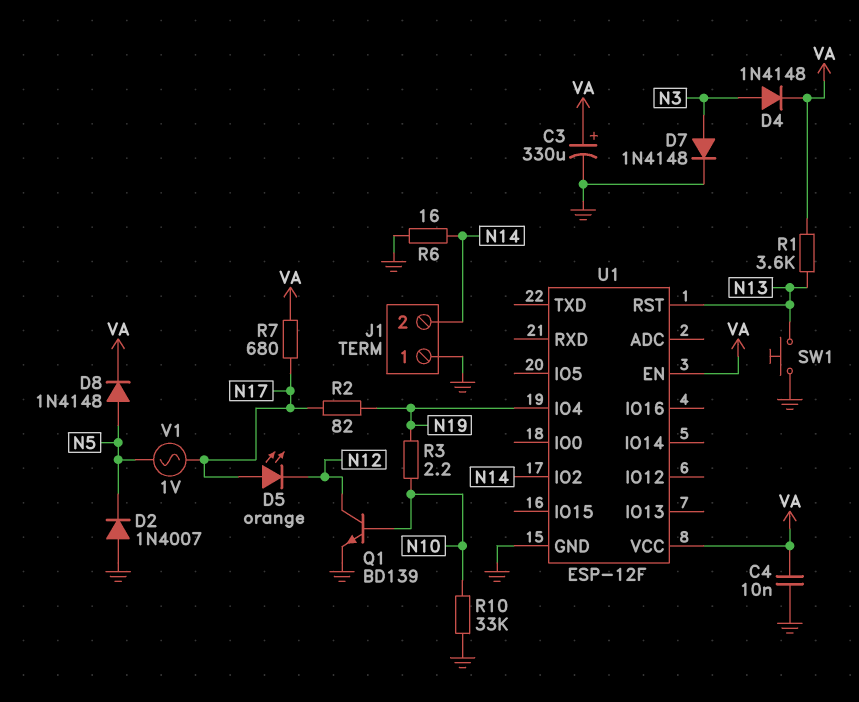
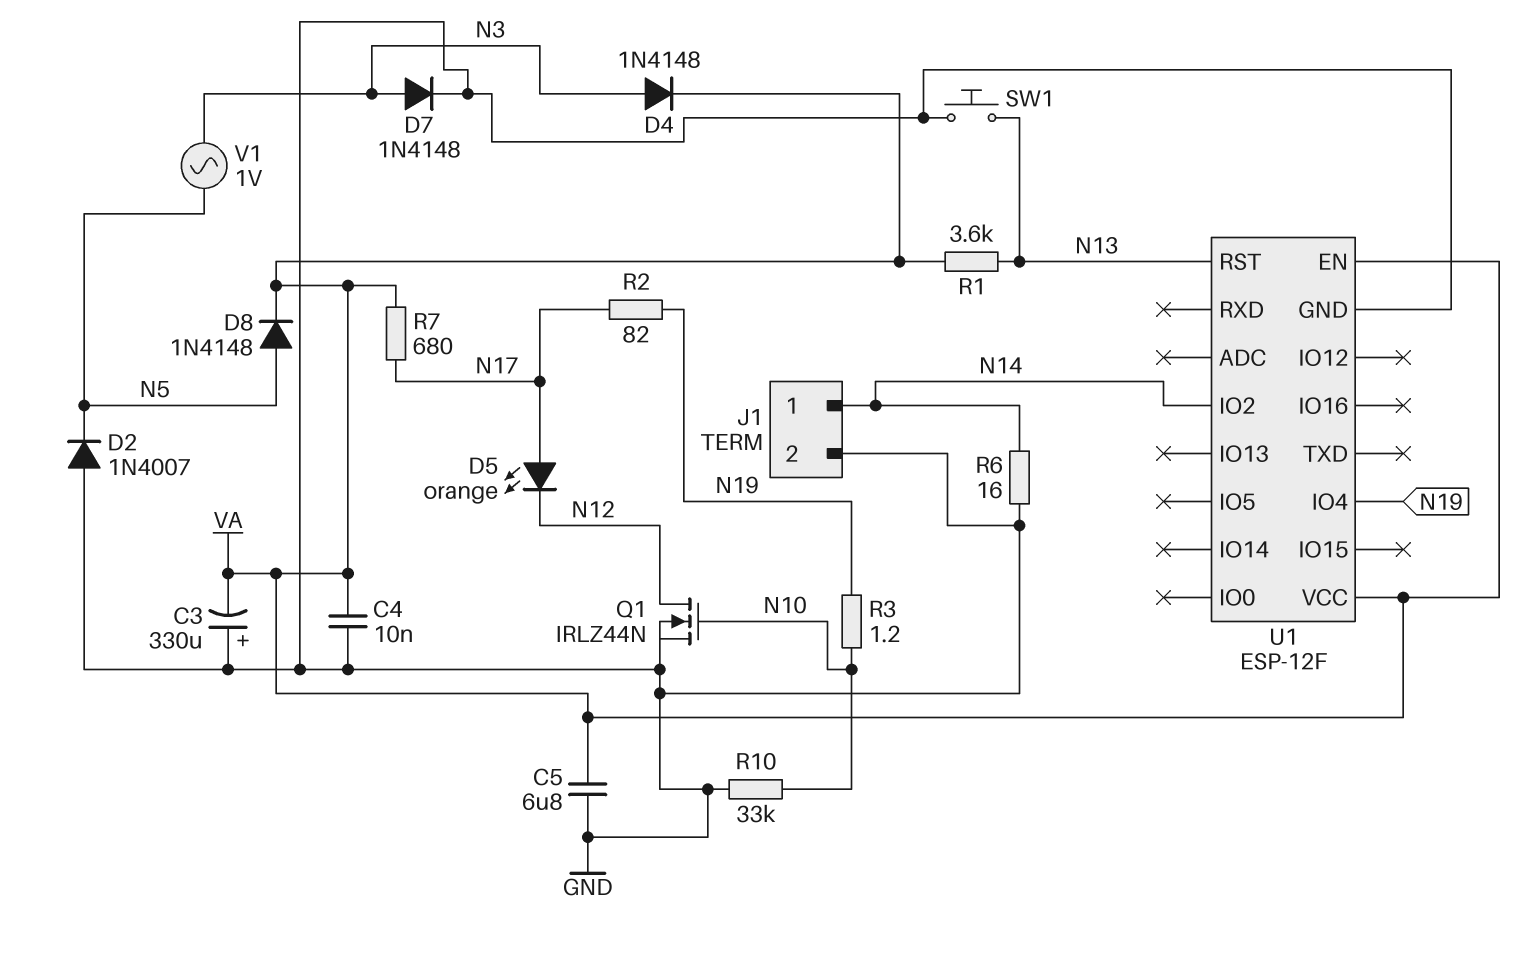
C3: 330uF (plus VA, minus GND) -> 330uF (plus GND, minus VA)
C5: none -> 6.8uF (GND, VA)
J1 pin 1: GND -> N14
J1 pin 2: N14 -> GND
Q1: NPN BD139 (B N10, C N12, E GND) -> NMOS IRLZ44N (G N10, D N12, S GND)
R3: 2.2 (N10, N19) -> 1.2 (N10, N19)
V1: AC 1V (N5, N17) -> AC 1V (N3, N5)

